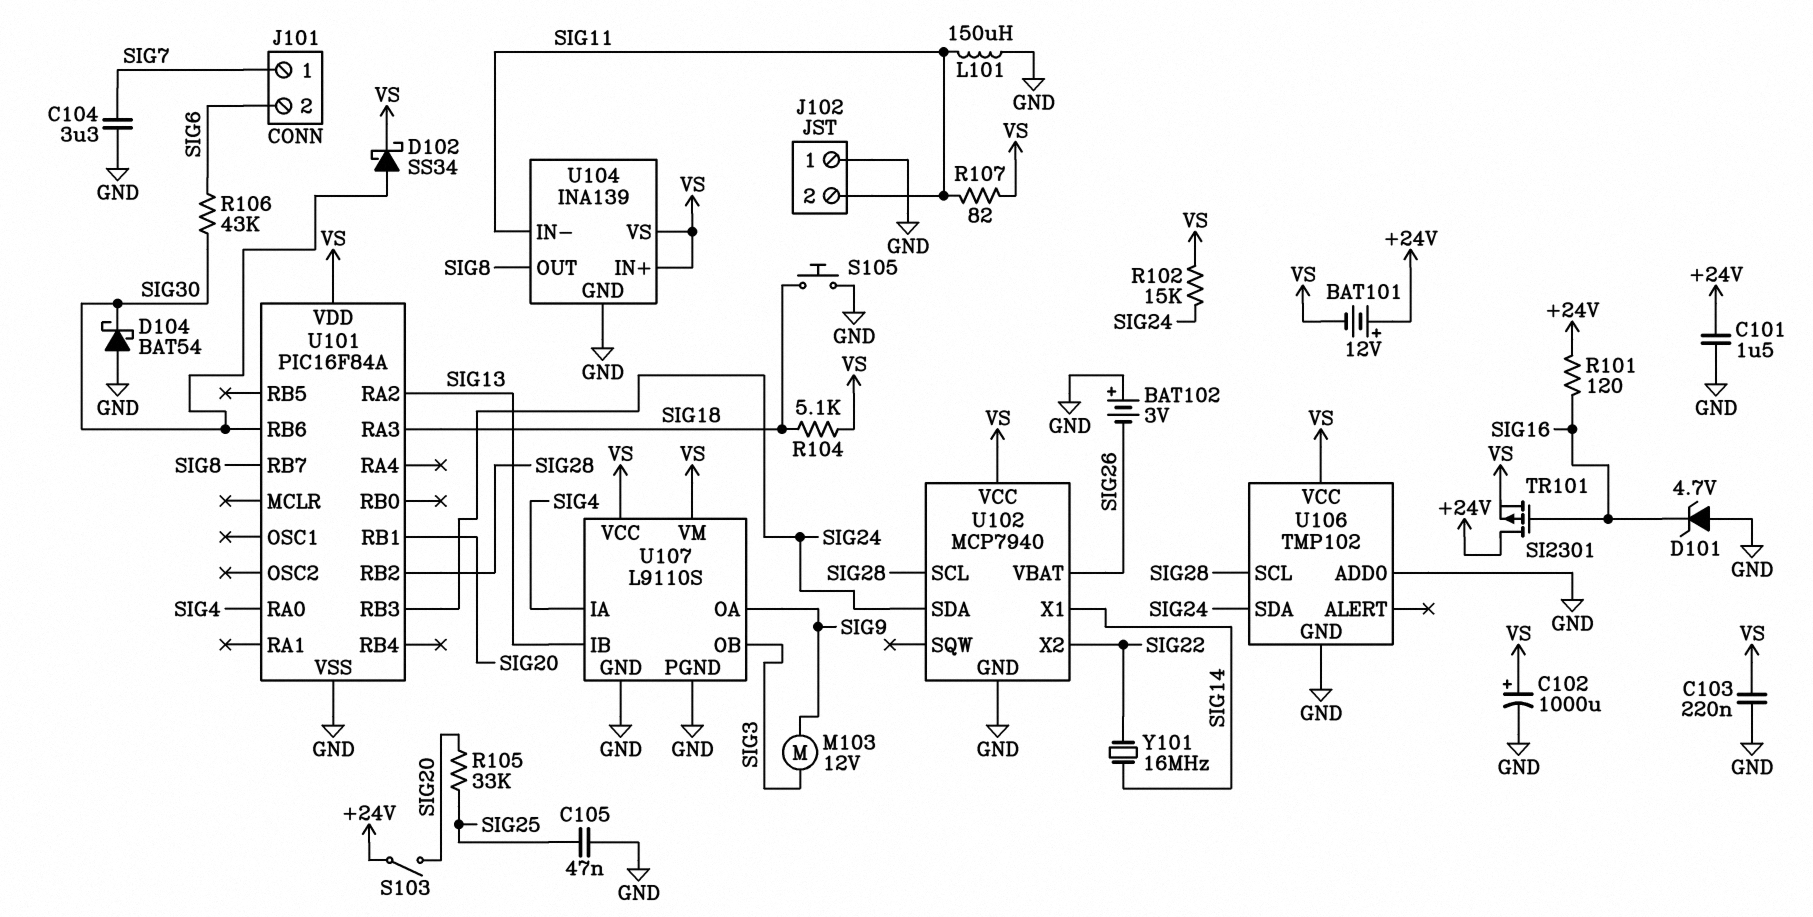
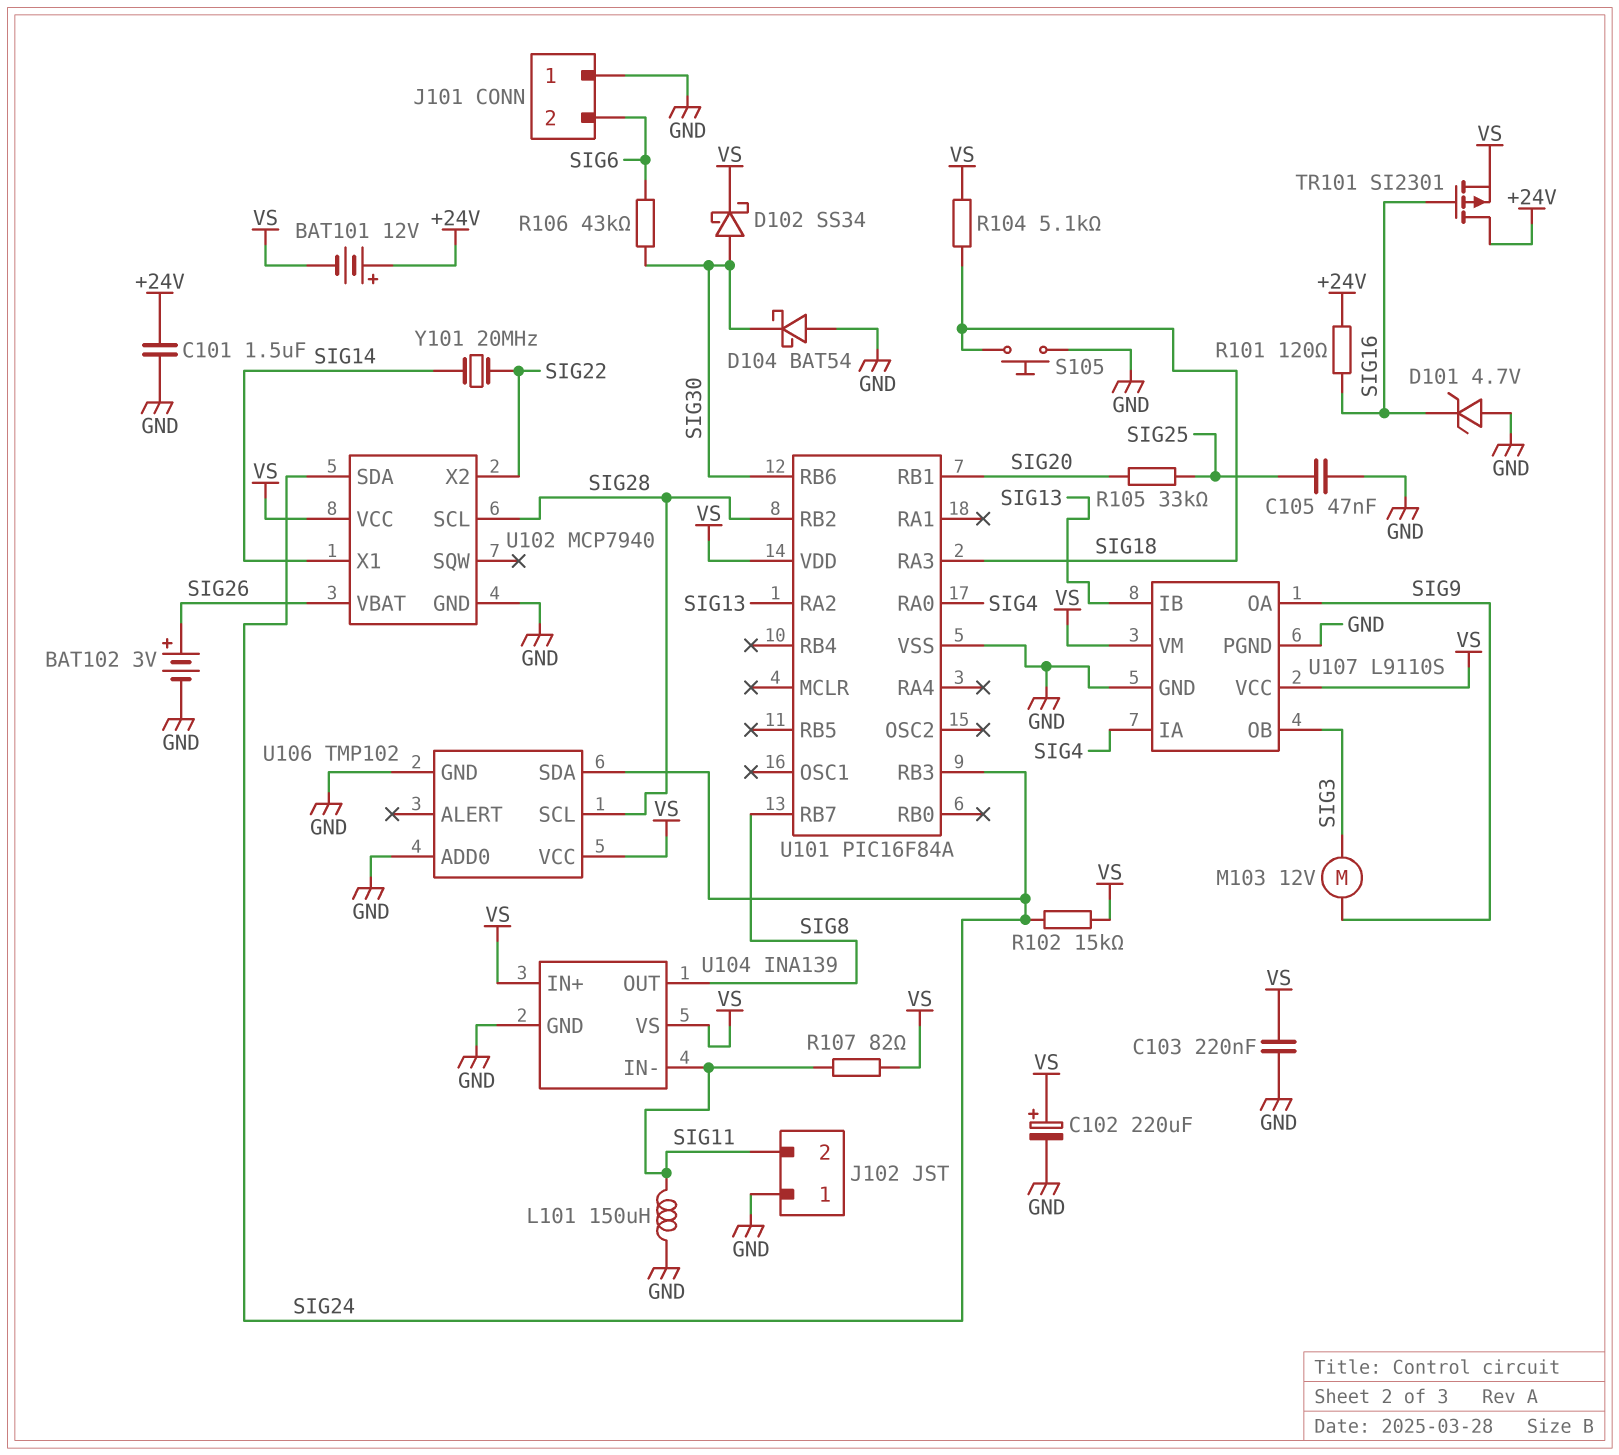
BAT102: 3V (plus GND, minus SIG26) -> 3V (plus SIG26, minus GND)
C102: 1000uF (plus VS, minus GND) -> 220uF (plus VS, minus GND)
C104: 3.3uF (GND, SIG7) -> none
J101 pin 1: SIG7 -> GND
S103: switch (+24V, SIG20) -> none
Y101: 16MHz (SIG14, SIG22) -> 20MHz (SIG14, SIG22)

